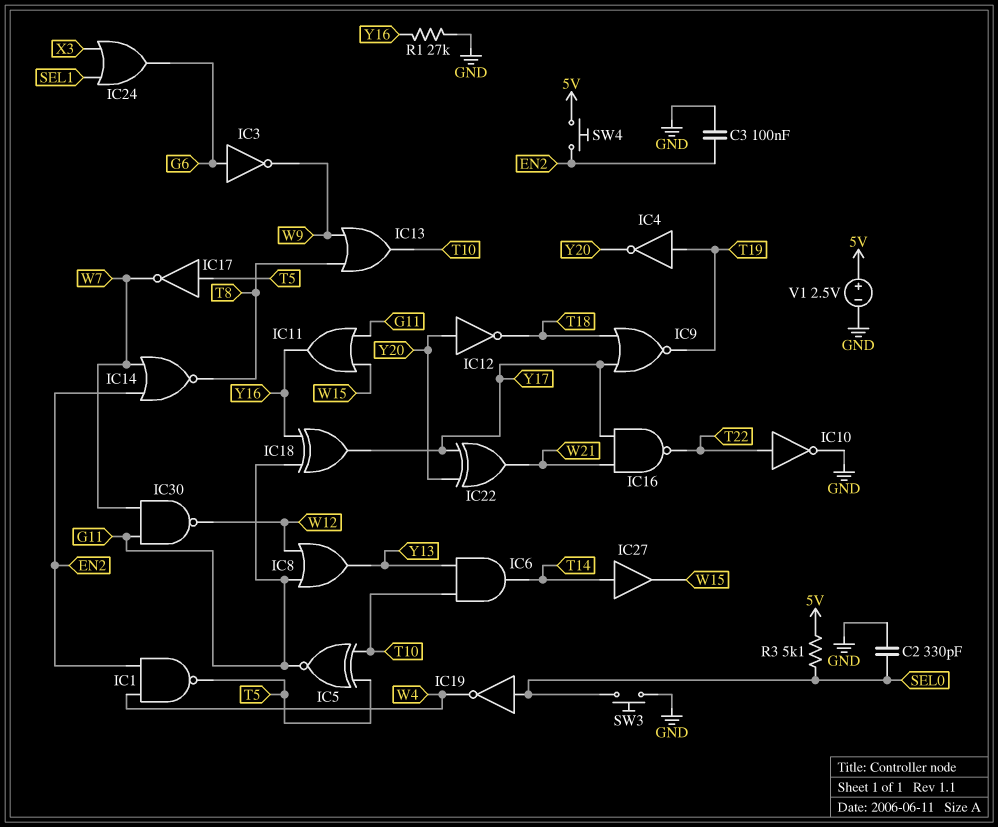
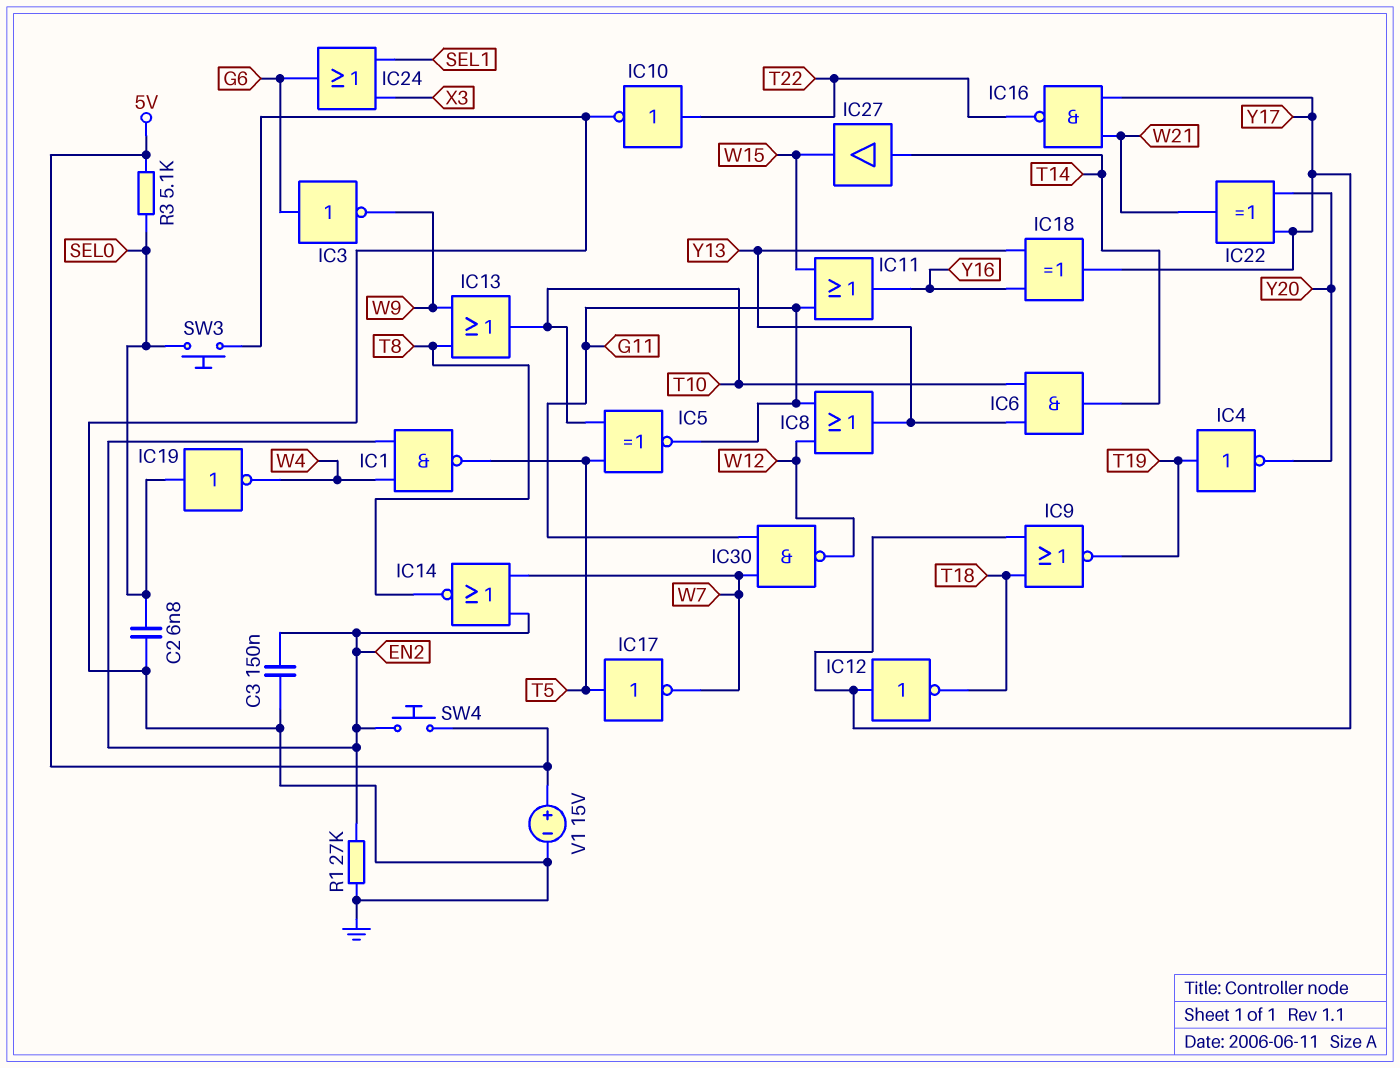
C2: 330pF (GND, SEL0) -> 6.8nF (GND, SEL0)
C3: 100nF (EN2, GND) -> 150nF (EN2, GND)
IC12: NOT (in Y20, out T18) -> NOT (in Y17, out T18)
IC18: XOR (in G11, in Y16, out Y17) -> XOR (in Y13, in Y16, out Y17)
R1: 27k (GND, Y16) -> 27k (EN2, GND)
V1: 2.5V (plus 5V, minus GND) -> 15V (plus 5V, minus GND)

